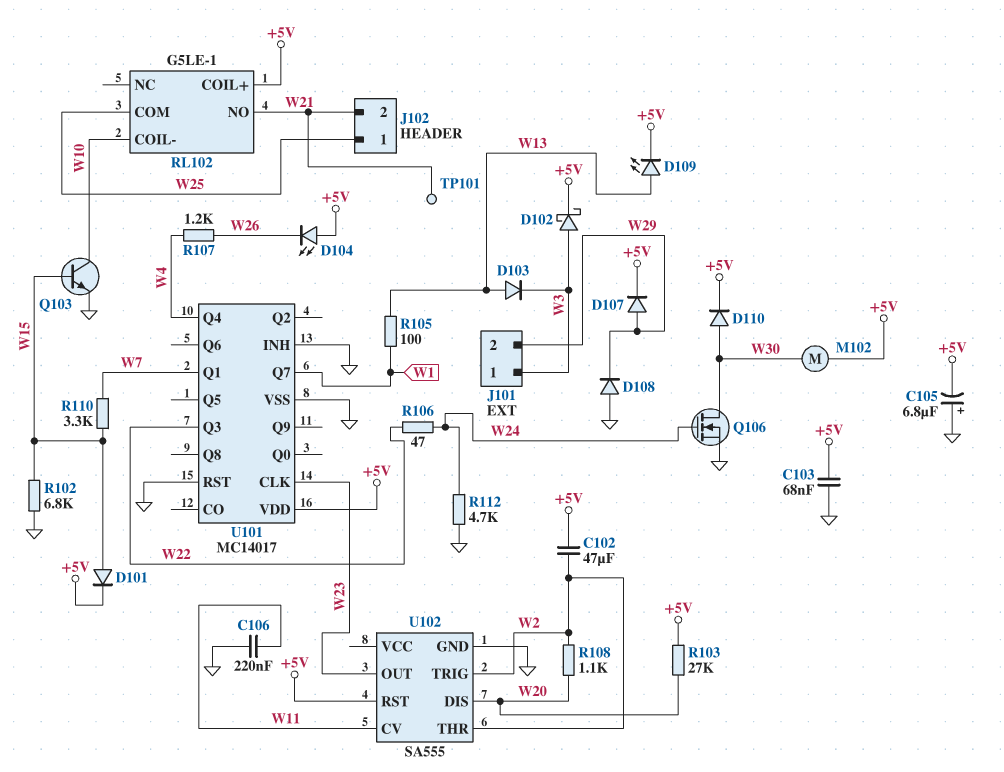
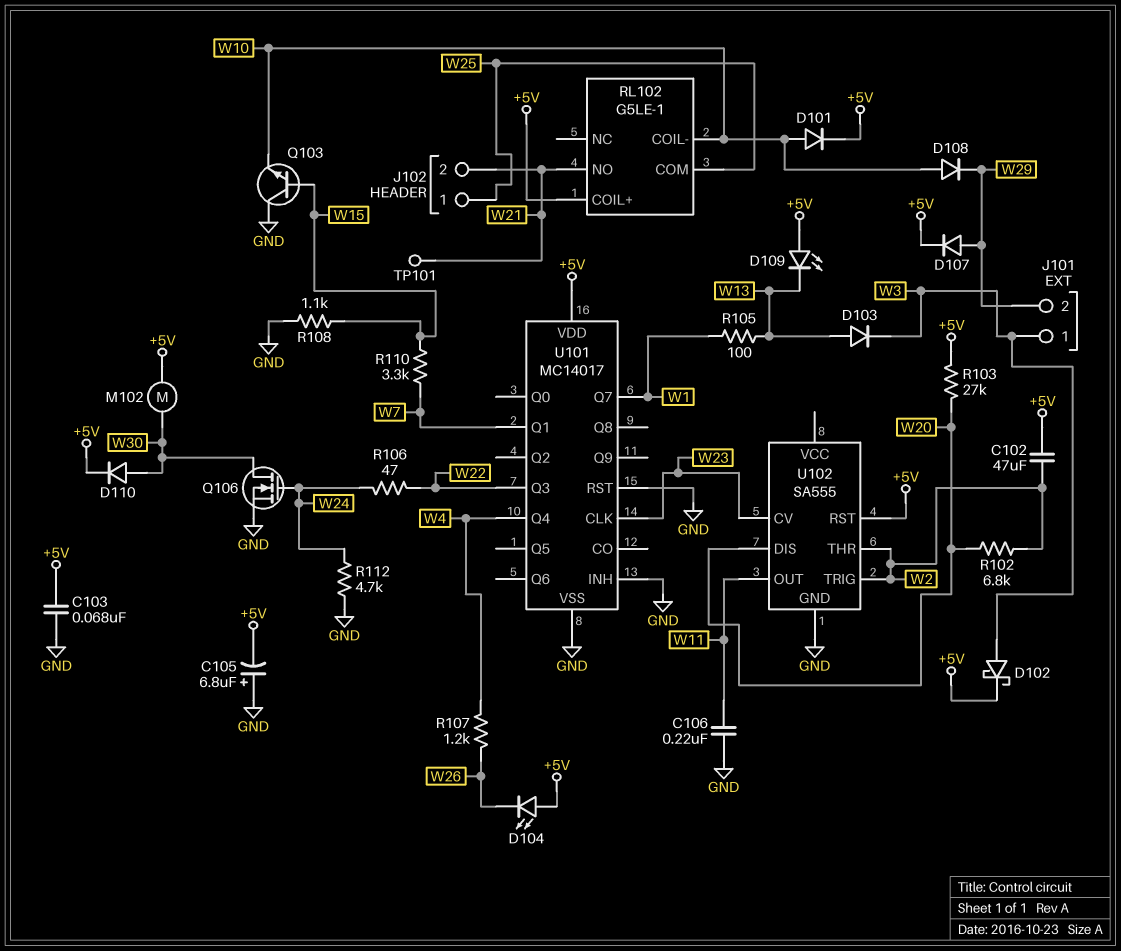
D101: diode (A W15, K +5V) -> diode (A W10, K +5V)
D108: diode (A GND, K W29) -> diode (A W10, K W29)
D109: LED (A W13, K +5V) -> LED (A +5V, K W13)
Q103: NPN (B W15, C W10, E GND) -> NPN (B W15, C GND, E W10)
R102: 6.8k (GND, W15) -> 6.8k (W2, W20)
R108: 1.1k (W2, W20) -> 1.1k (GND, W15)
U102 pin CV: W11 -> W23
U102 pin OUT: W23 -> W11

